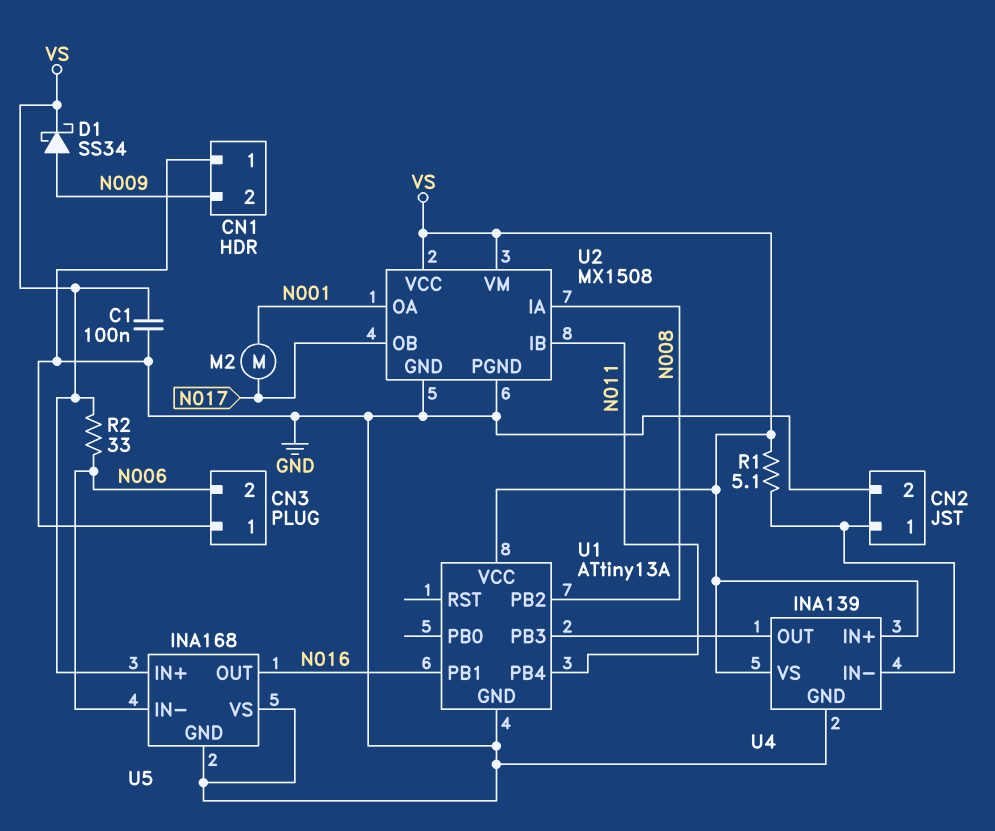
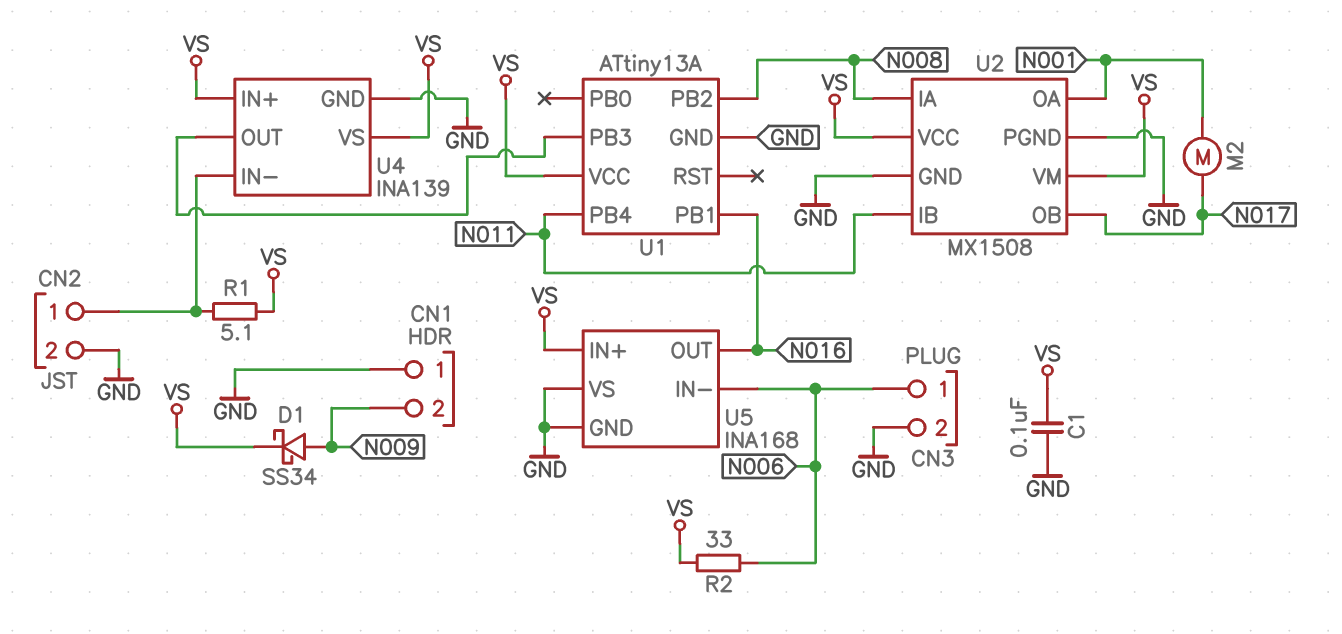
CN3 pin 1: GND -> N006
CN3 pin 2: N006 -> GND

